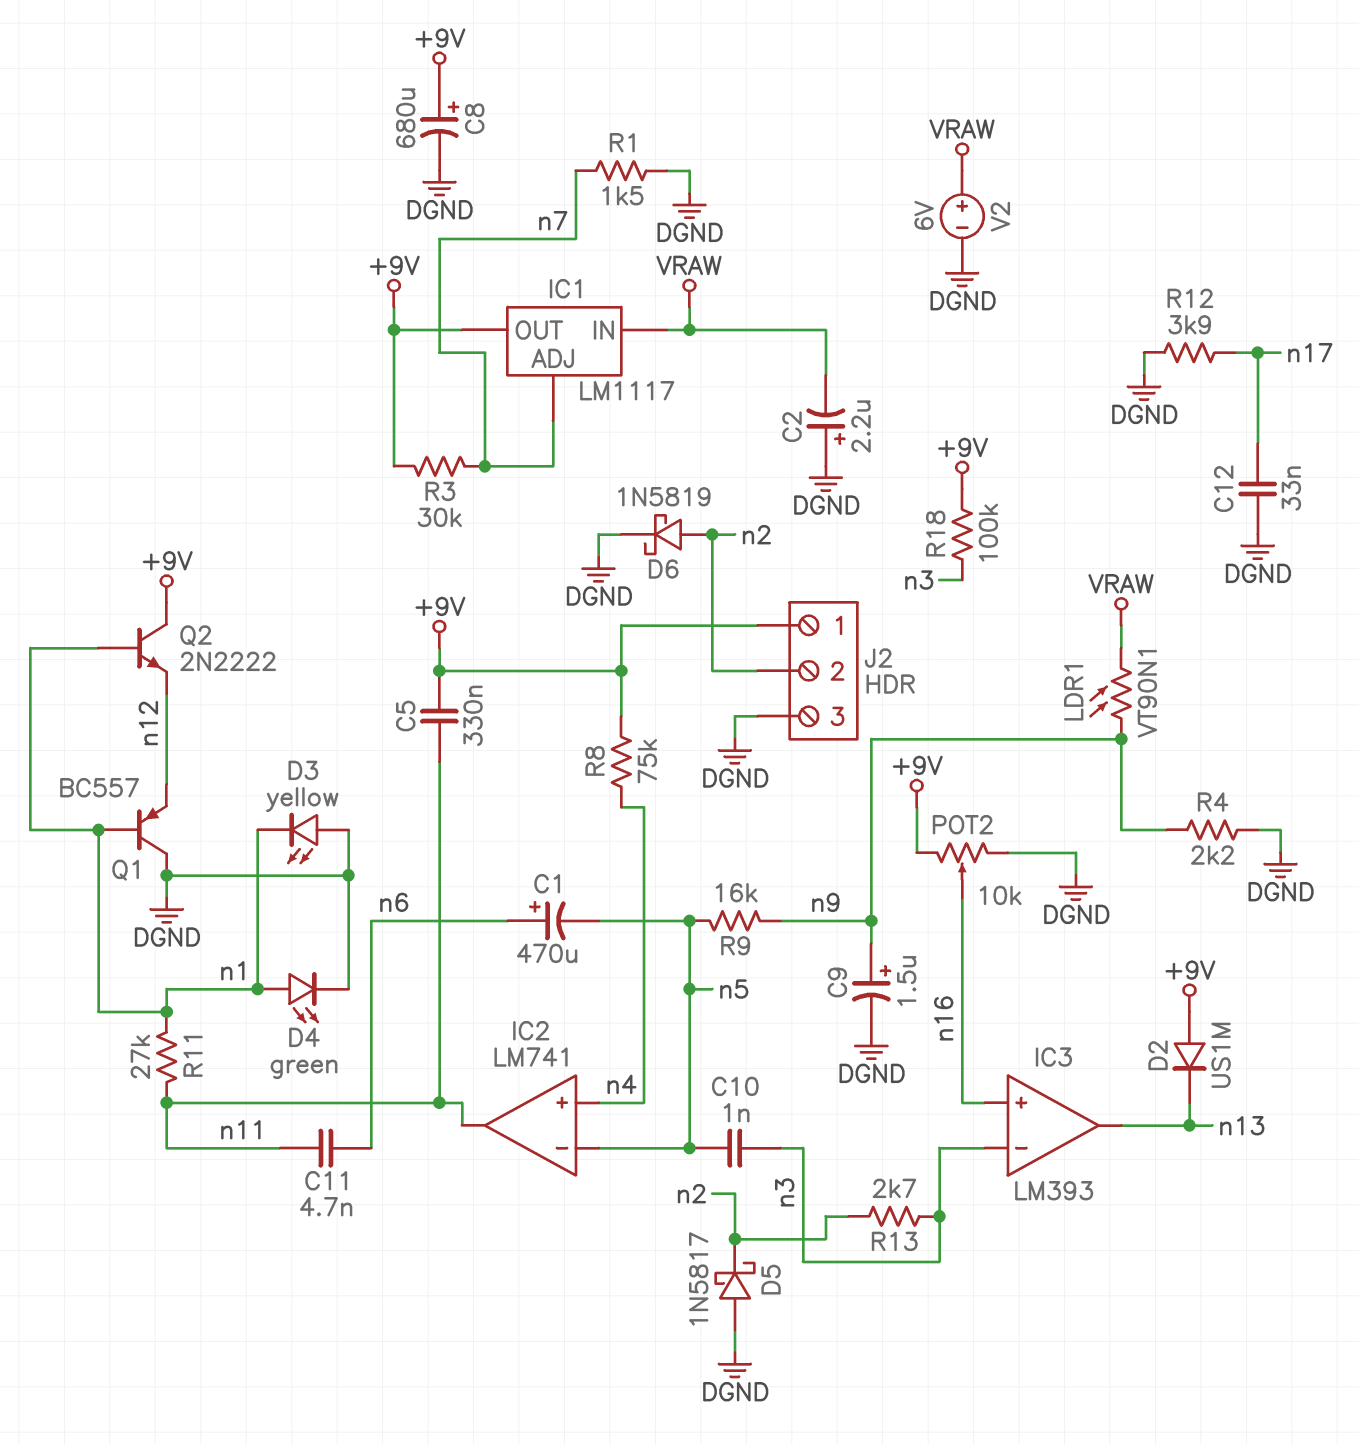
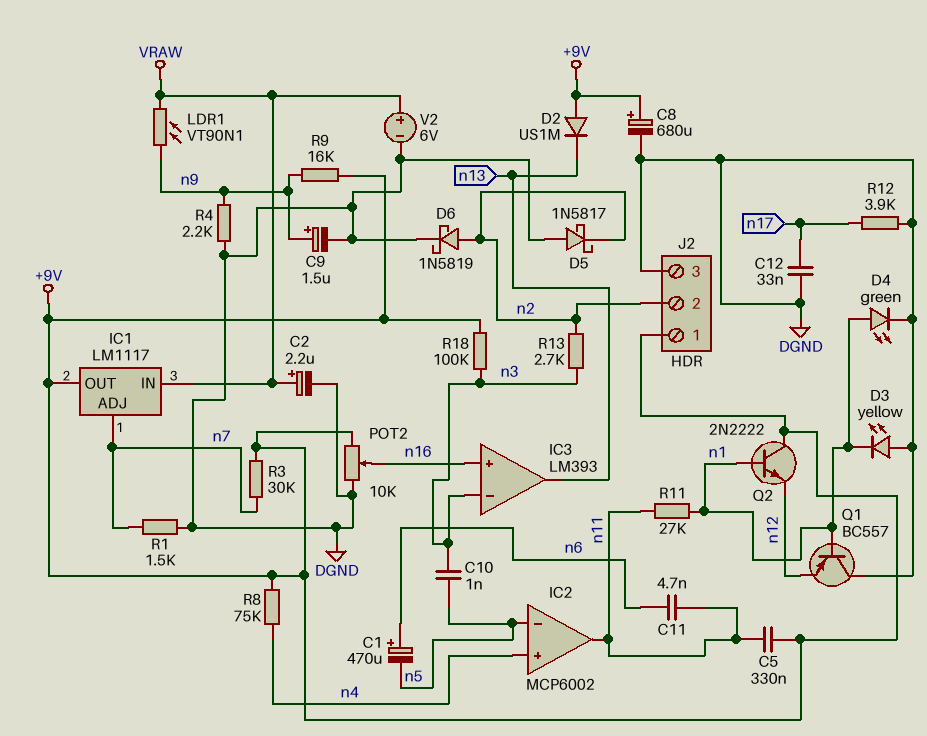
C2: 2.2uF (plus DGND, minus VRAW) -> 2.2uF (plus VRAW, minus DGND)
IC2: LM741 -> MCP6002
R9: 16k (n5, n9) -> 16k (+9V, n9)

